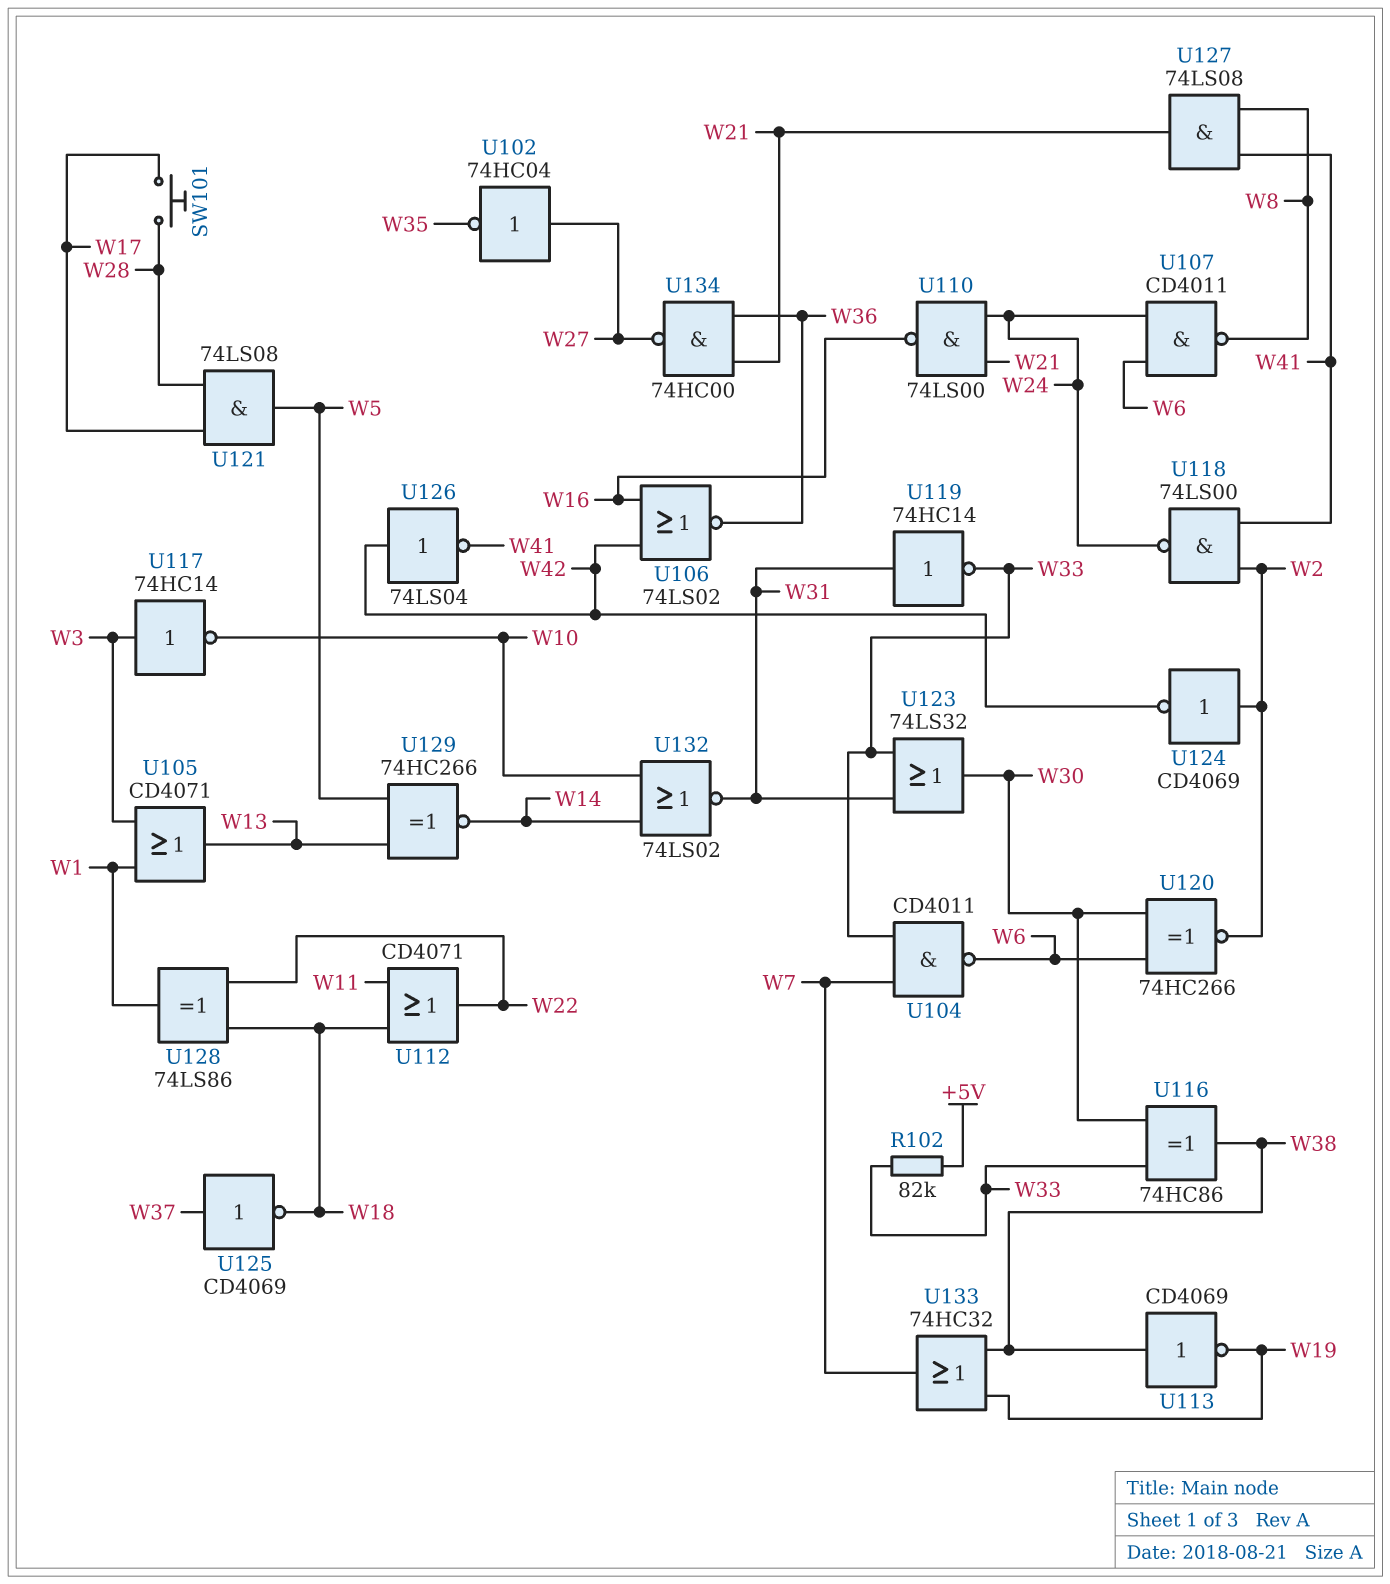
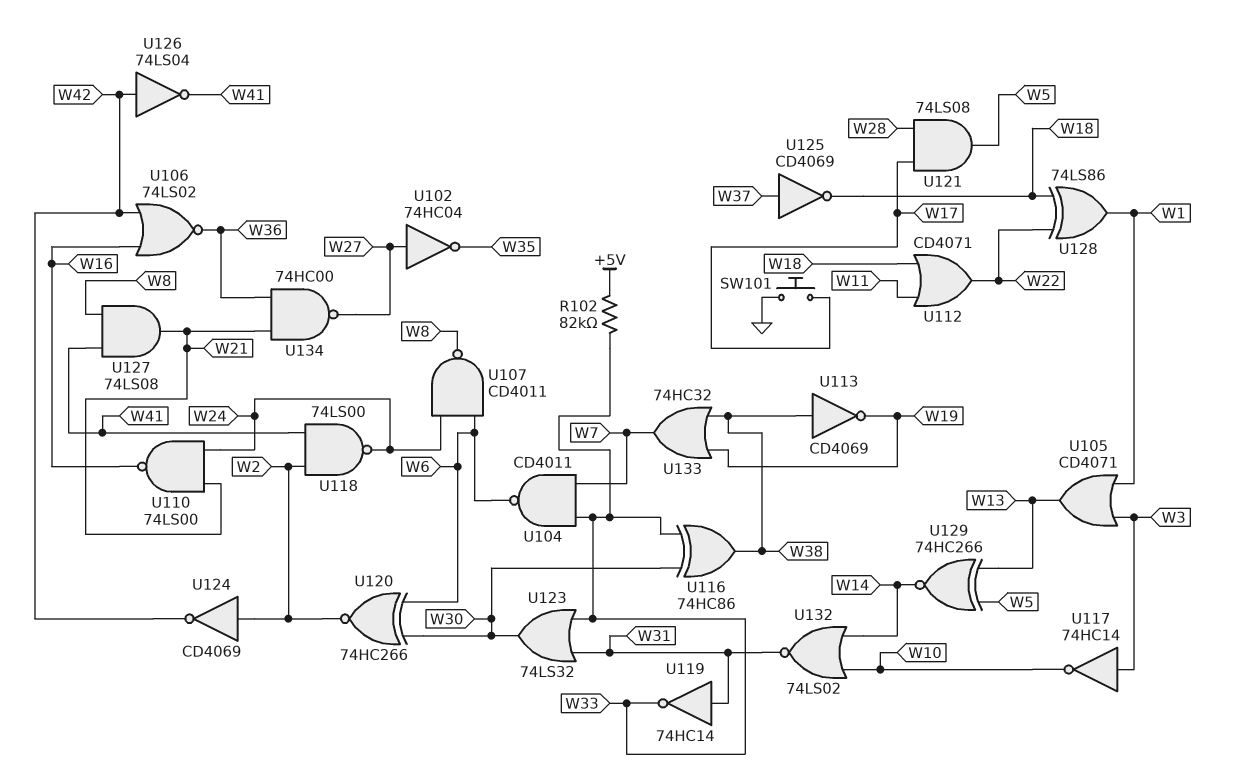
SW101: button (W17, W28) -> button (GND, W17)

